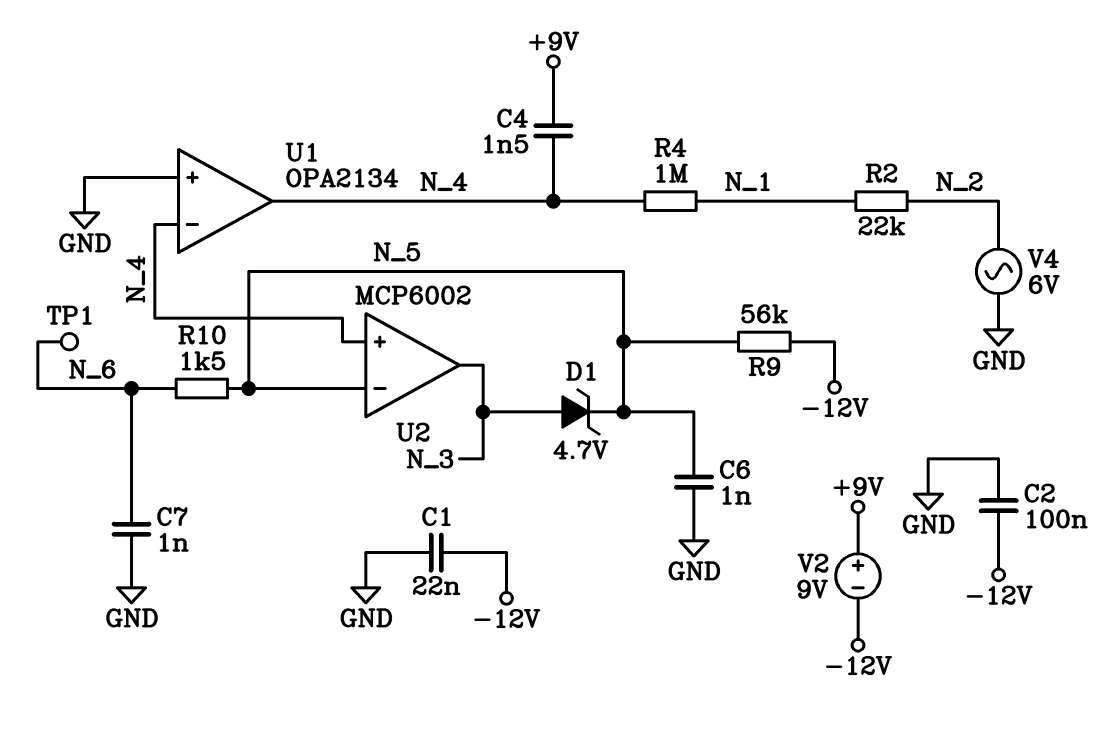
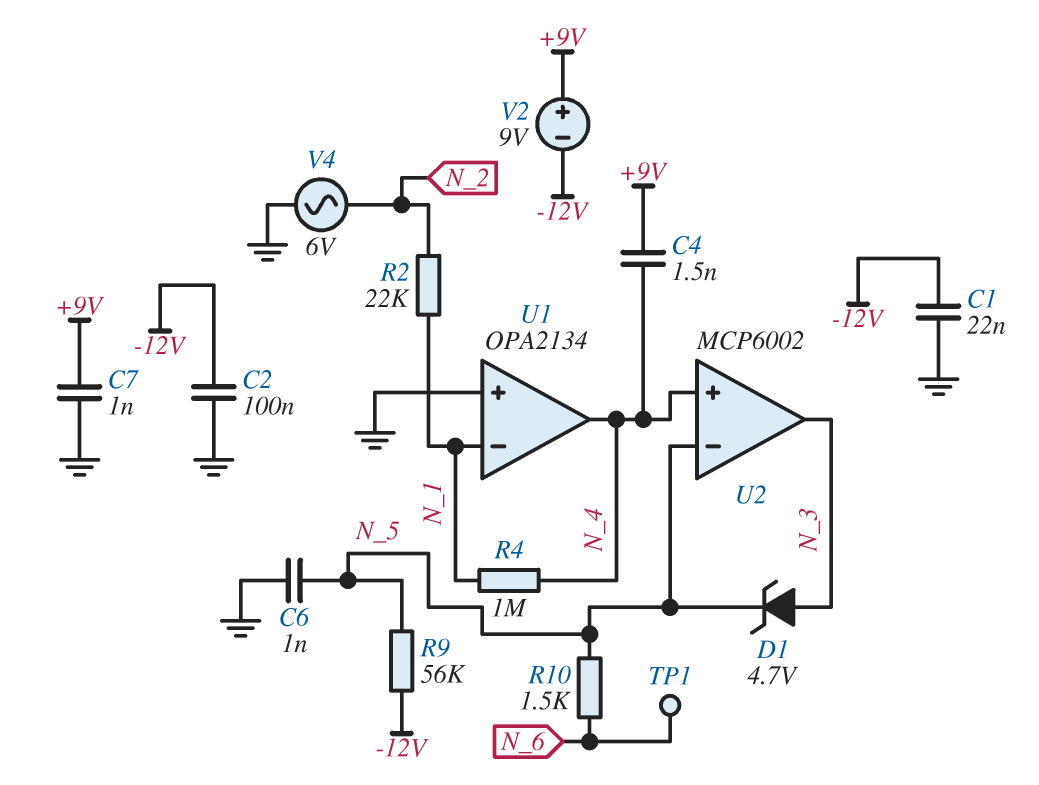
C7: 1nF (GND, N_6) -> 1nF (+9V, GND)
U1 pin in-: N_4 -> N_1

